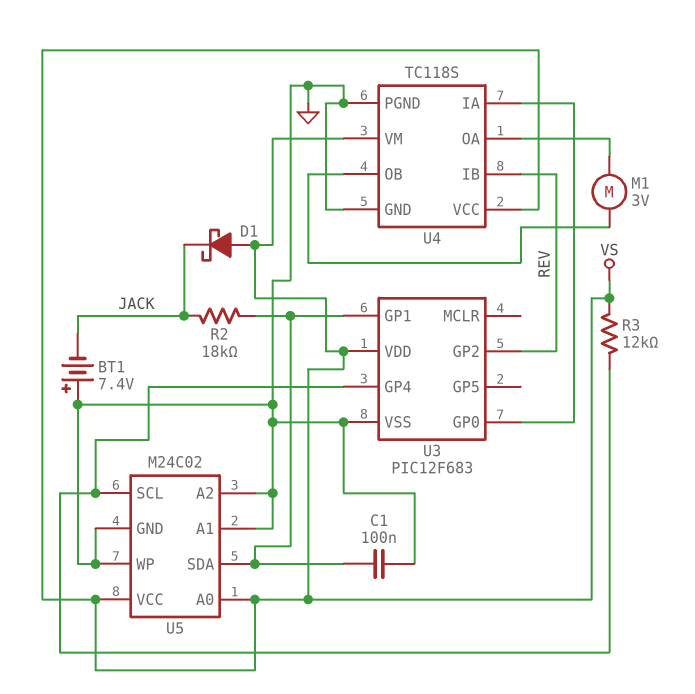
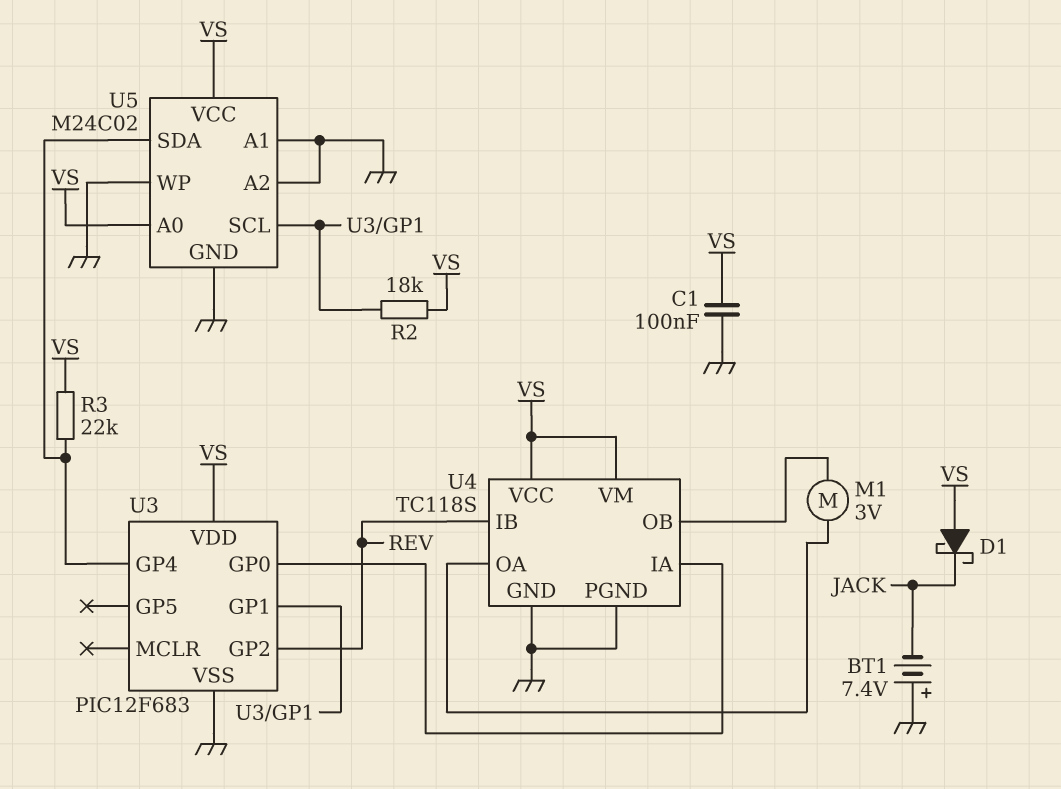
C1: 100nF (GND, U3/GP1) -> 100nF (GND, VS)
R2: 18k (JACK, U3/GP1) -> 18k (U3/GP1, VS)
R3: 12k (U3/GP4, VS) -> 22k (U3/GP4, VS)
U5 pin SCL: U3/GP4 -> U3/GP1
U5 pin SDA: U3/GP1 -> U3/GP4

